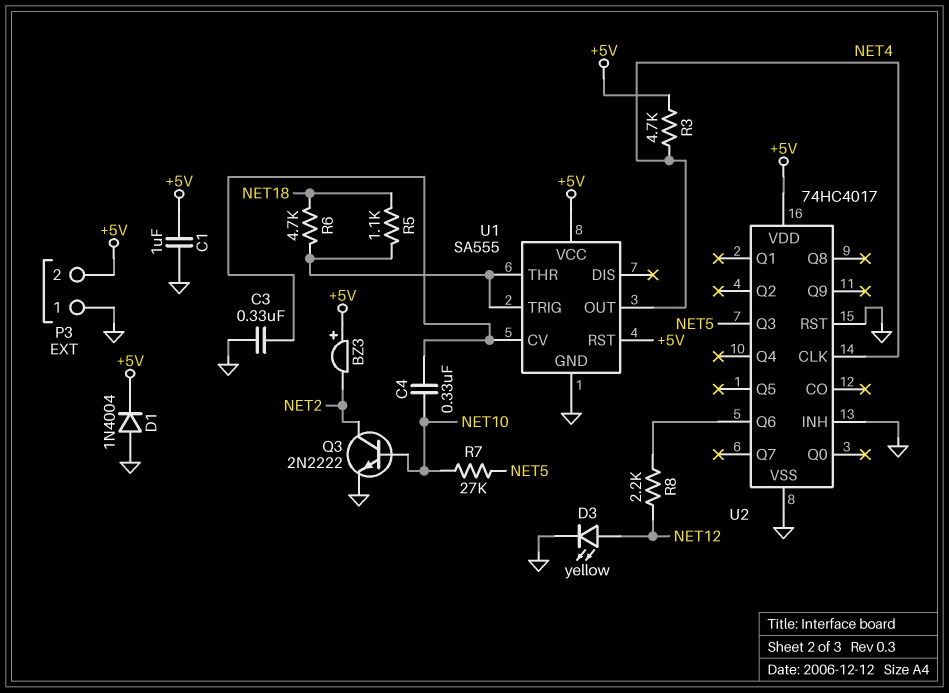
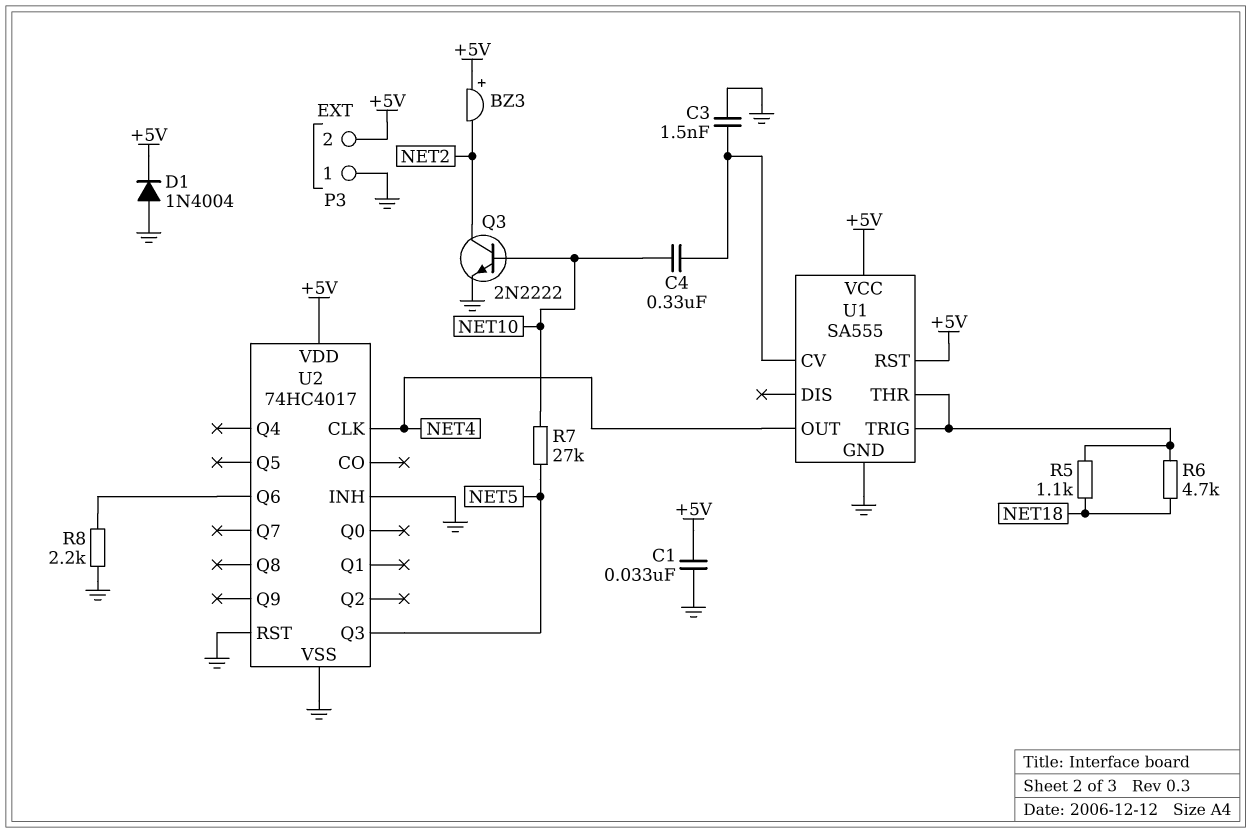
C1: 1uF (+5V, GND) -> 33nF (+5V, GND)
C3: 330nF (GND, U1/CV) -> 1.5nF (GND, U1/CV)
D3: LED yellow (A NET12, K GND) -> none
R3: 4.7k (+5V, NET4) -> none
R8: 2.2k (NET12, U2/Q6) -> 2.2k (GND, U2/Q6)

